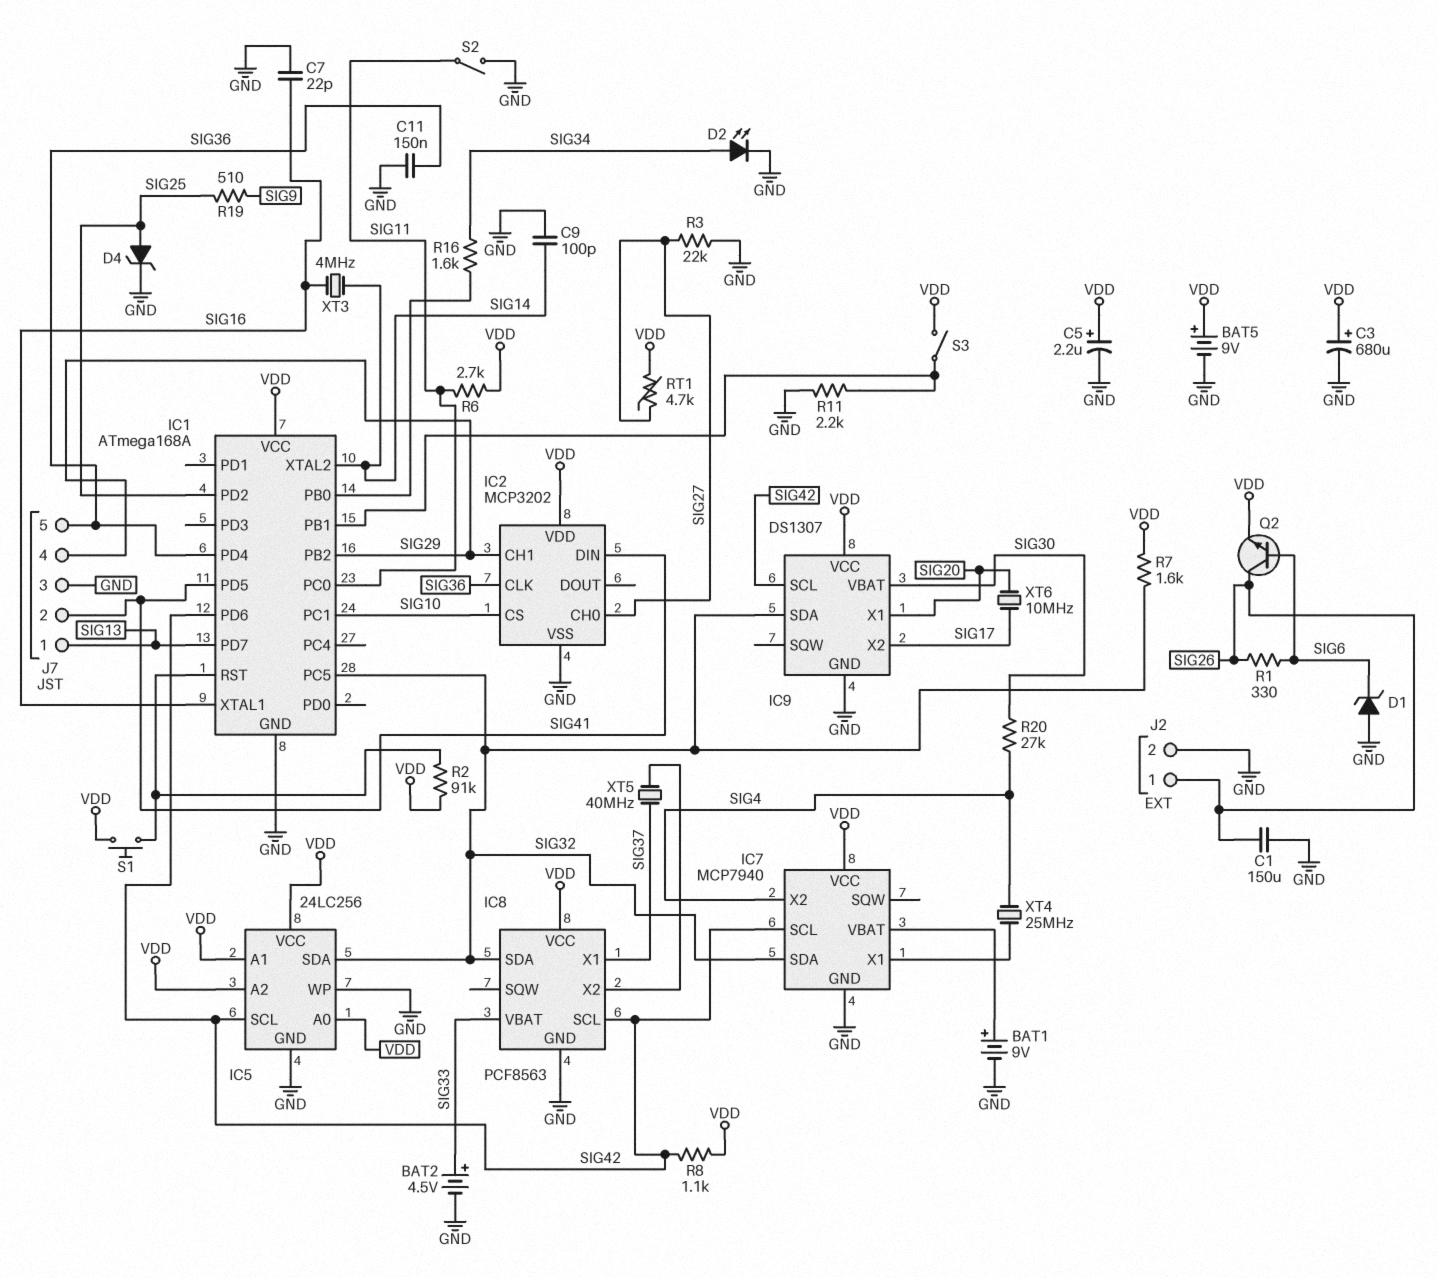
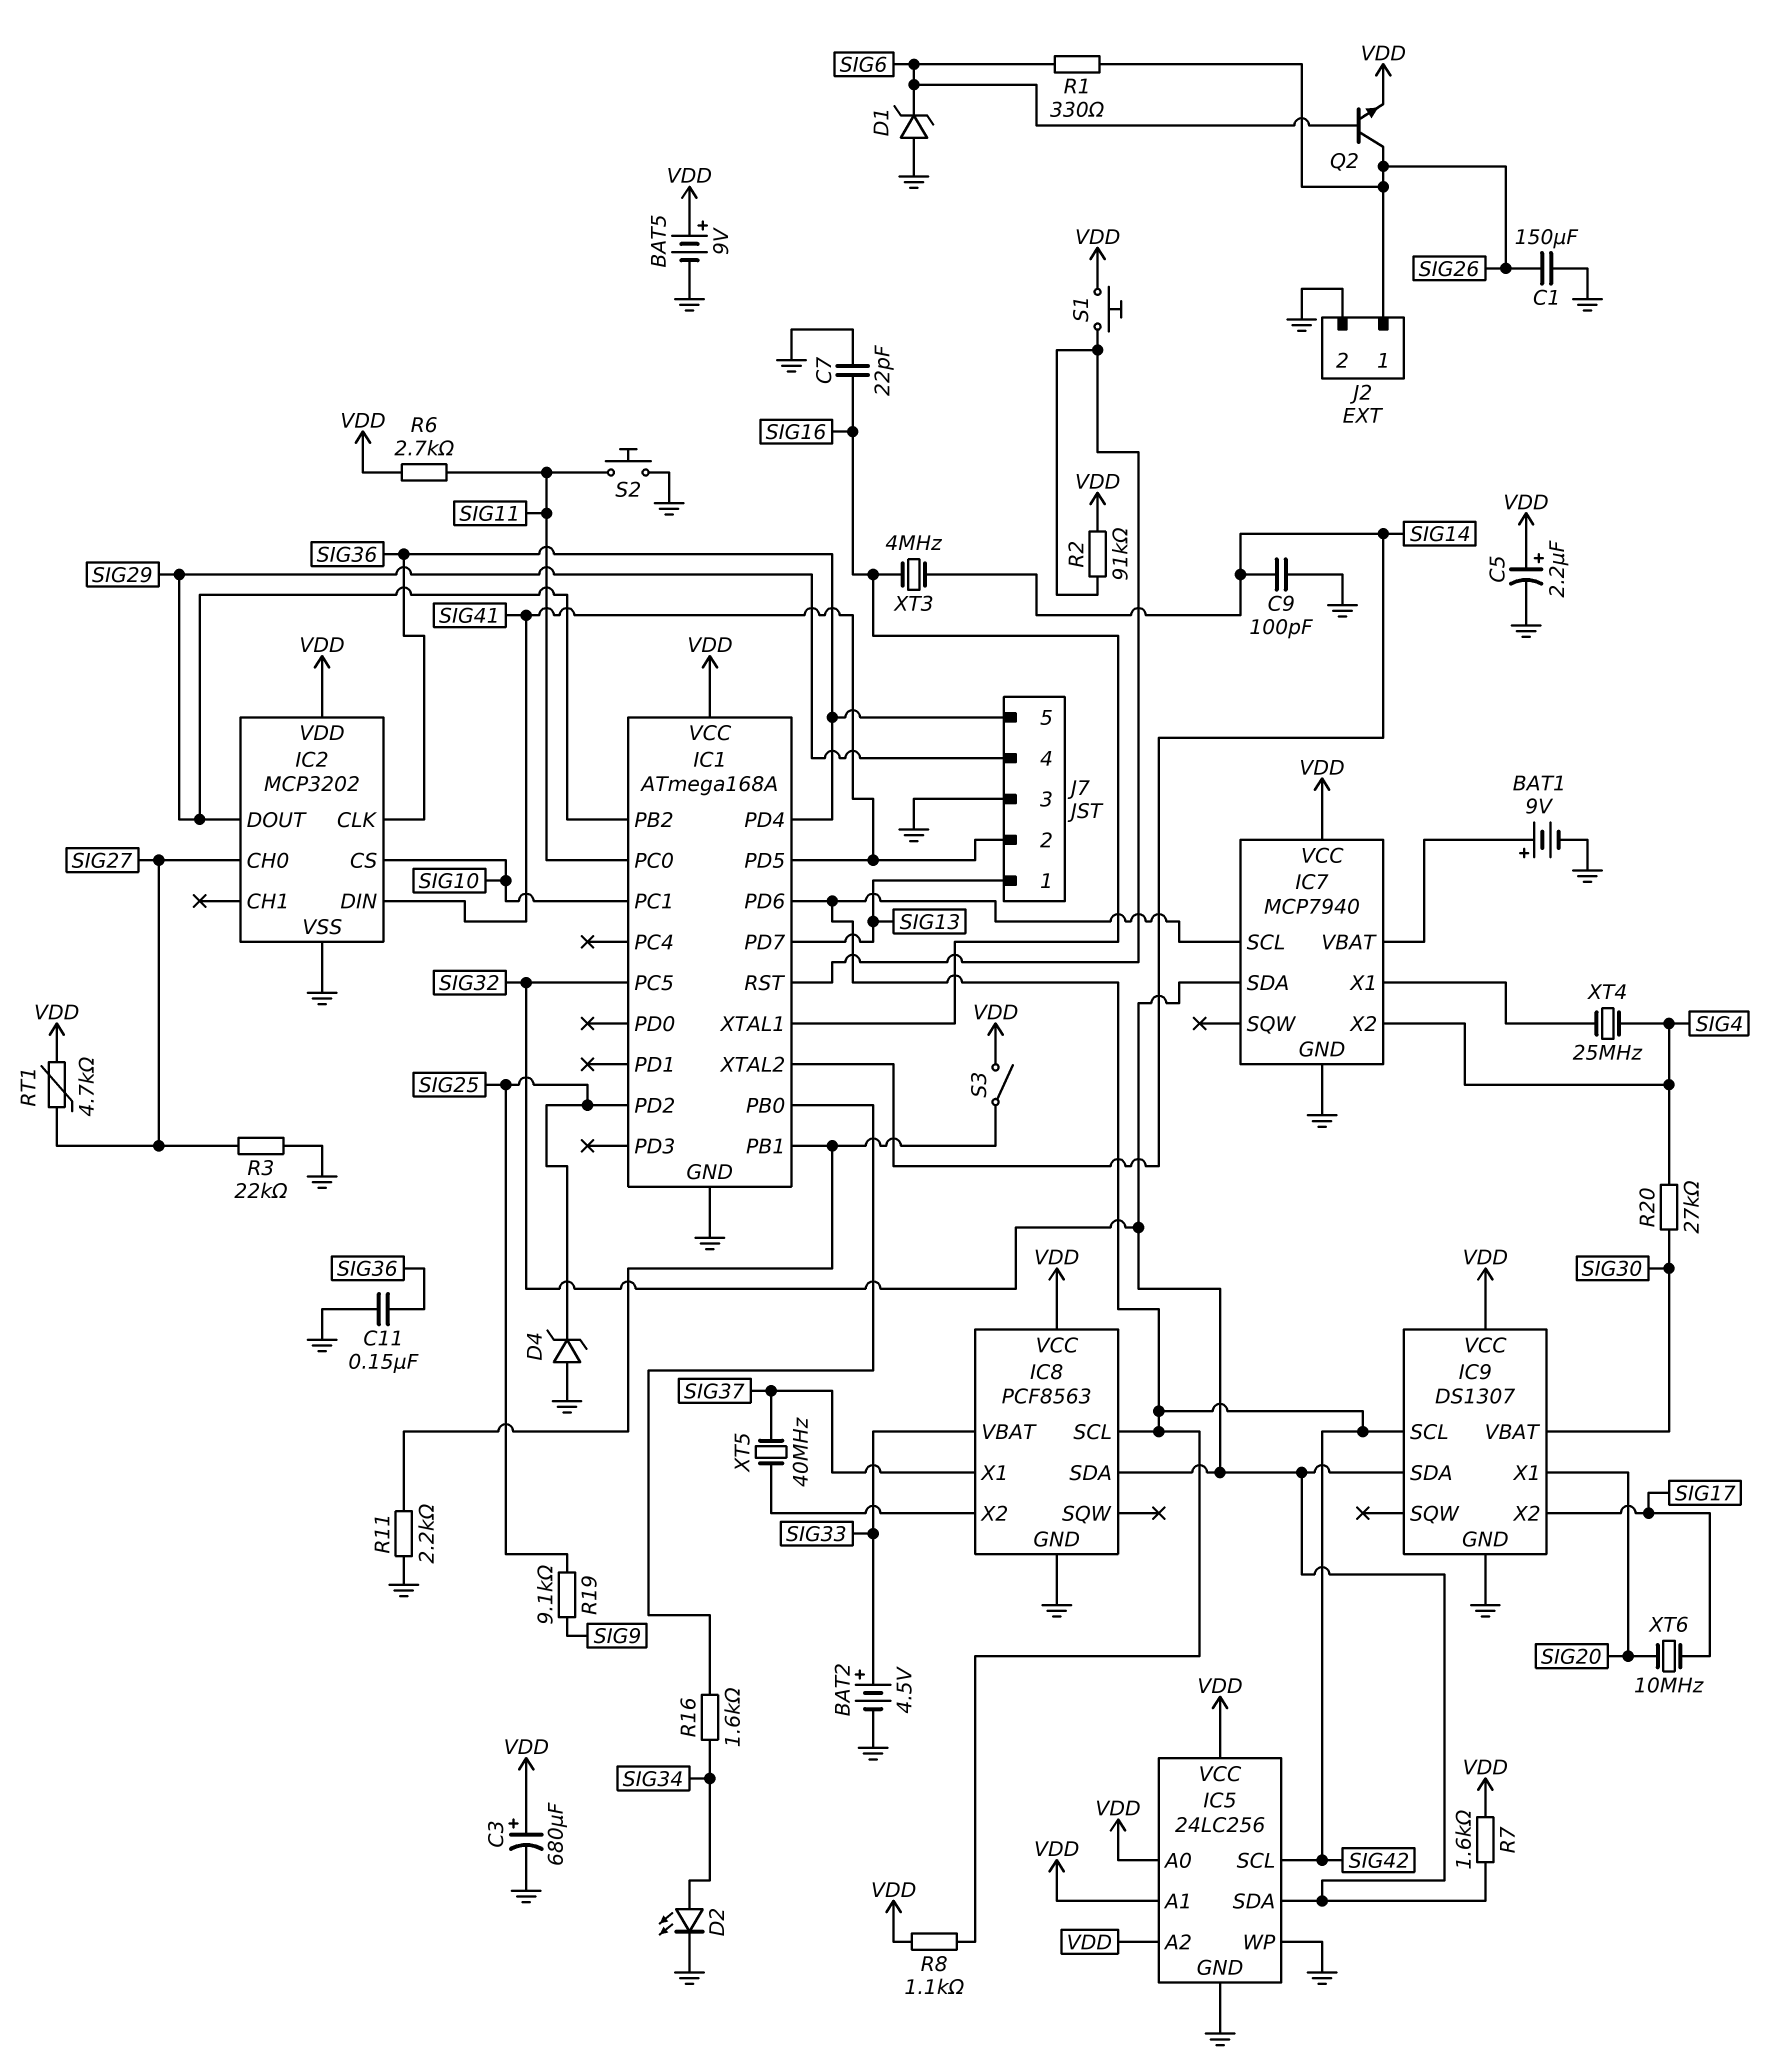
D4: zener (A SIG25, K GND) -> zener (A GND, K SIG25)
IC2 pin CH1: SIG29 -> none
IC2 pin DOUT: none -> SIG29
R19: 510 (SIG9, SIG25) -> 9.1k (SIG9, SIG25)
S2: switch (GND, SIG11) -> button (GND, SIG11)

